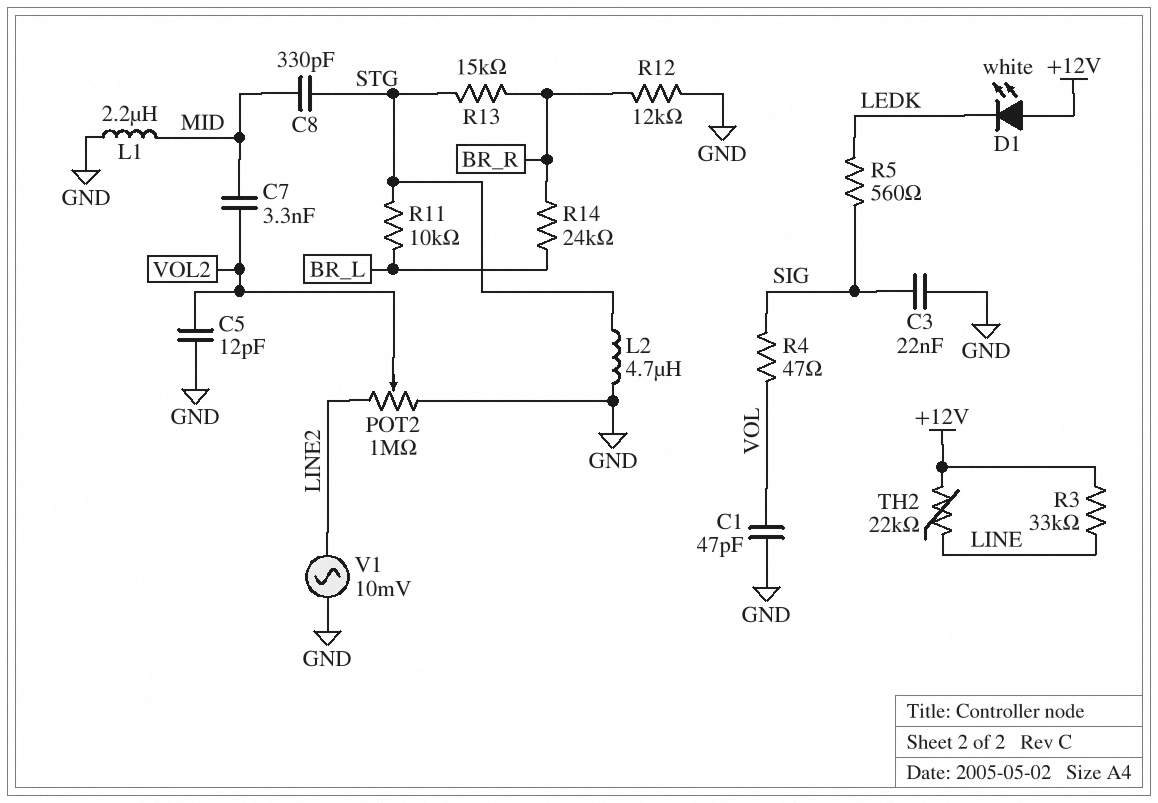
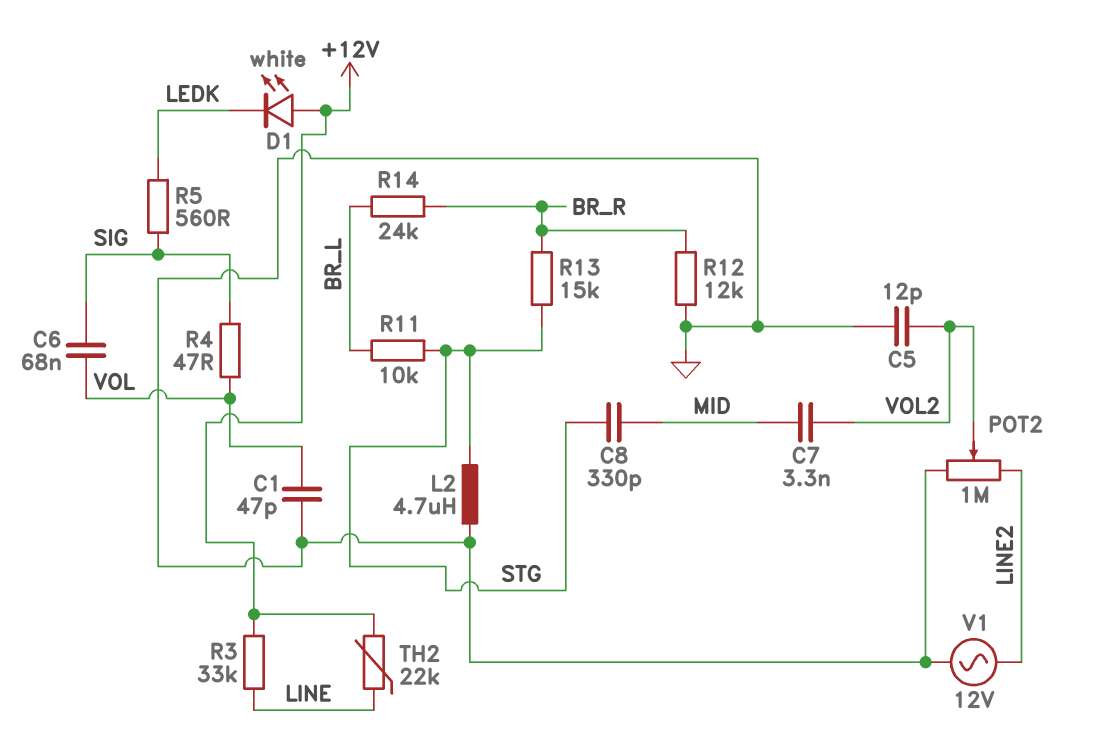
C3: 22nF (GND, SIG) -> none
C6: none -> 68nF (SIG, VOL)
L1: 2.2uH (GND, MID) -> none
V1: AC 10mV (GND, LINE2) -> AC 12V (GND, LINE2)

